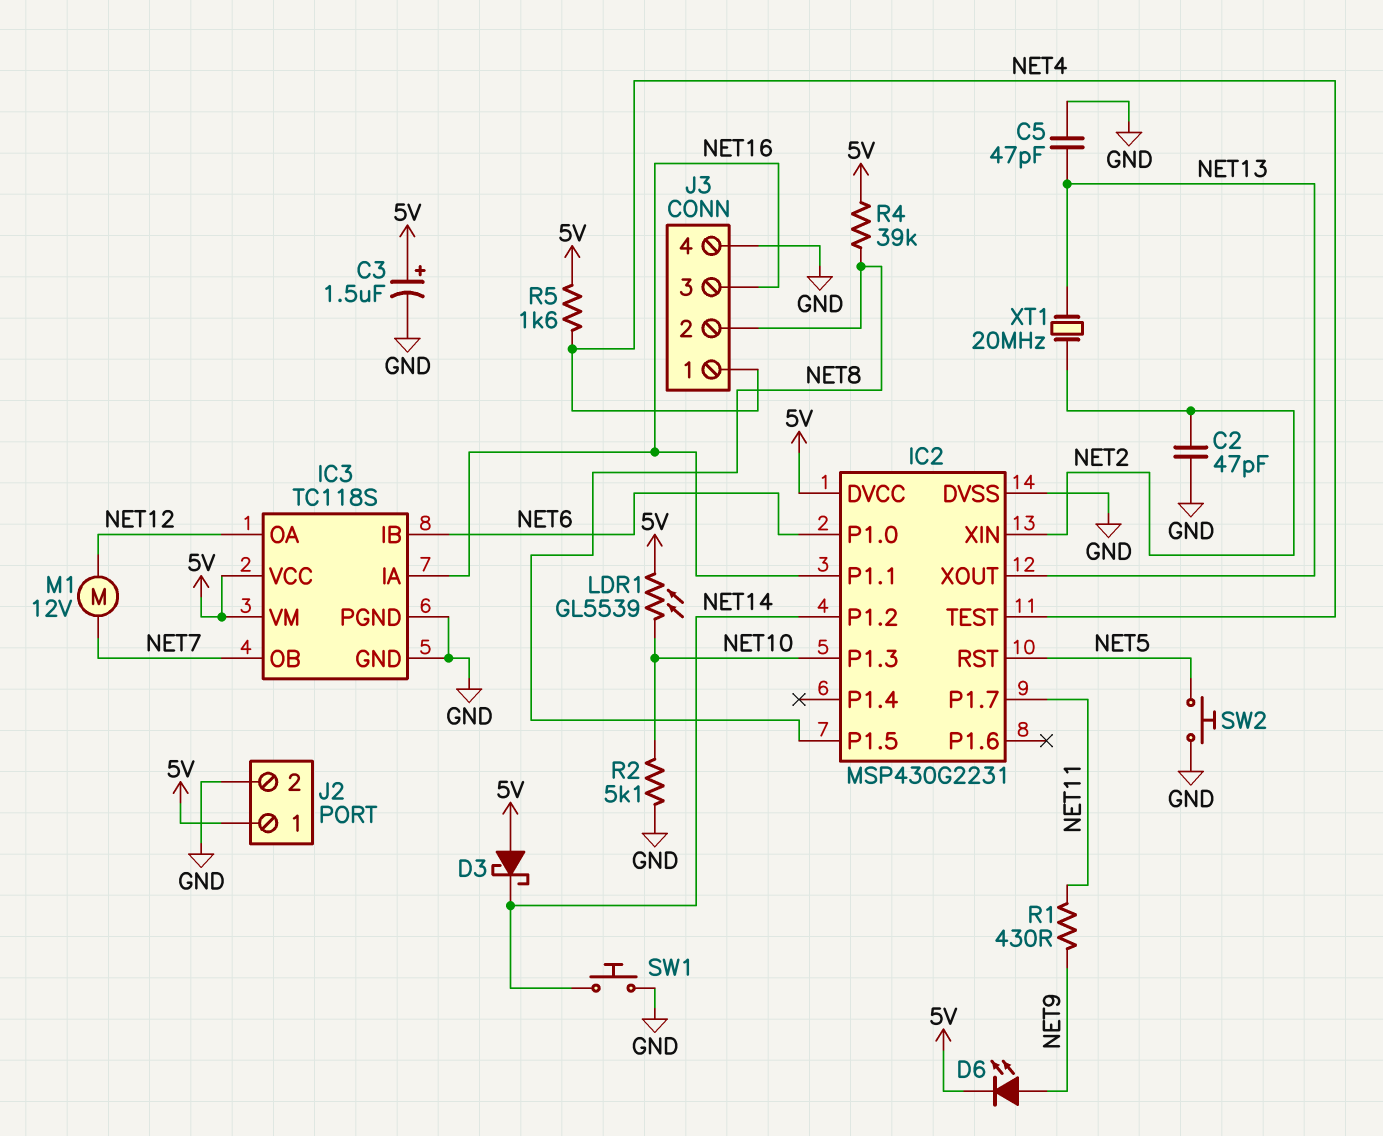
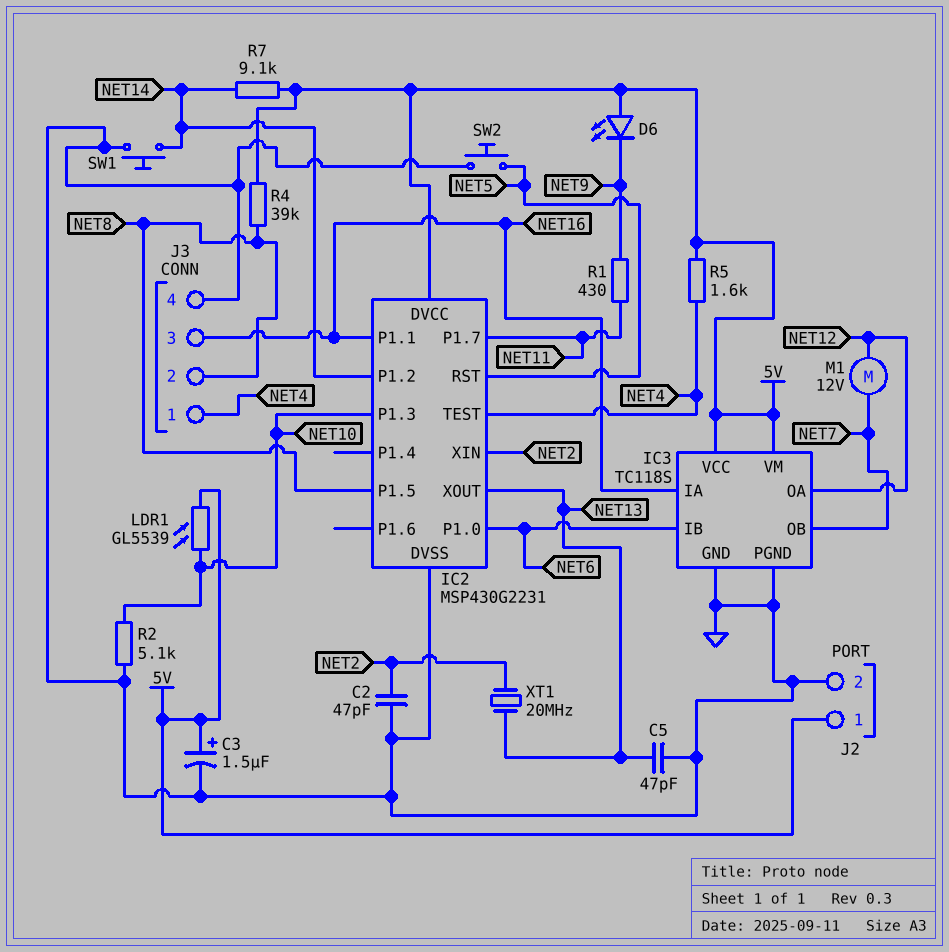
D3: schottky (A 5V, K NET14) -> none
D6: LED (A NET9, K 5V) -> LED (A 5V, K NET9)
R7: none -> 9.1k (5V, NET14)

